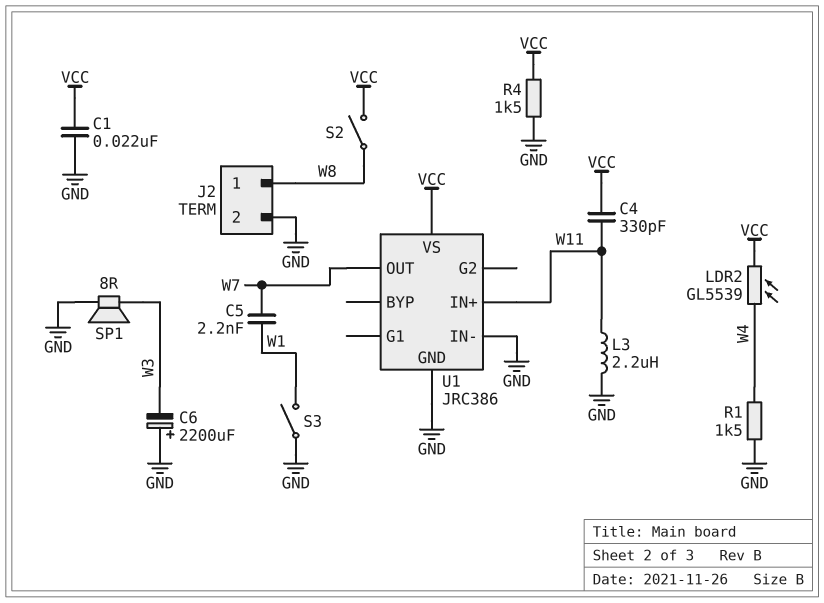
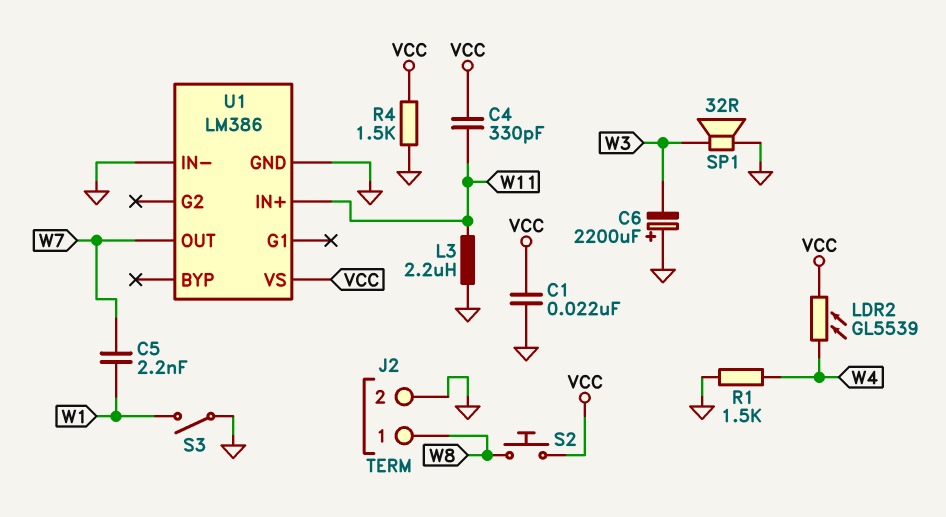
S2: switch (VCC, W8) -> button (VCC, W8)
SP1: speaker 8R (GND, W3) -> speaker 32R (GND, W3)
U1: JRC386 -> LM386

